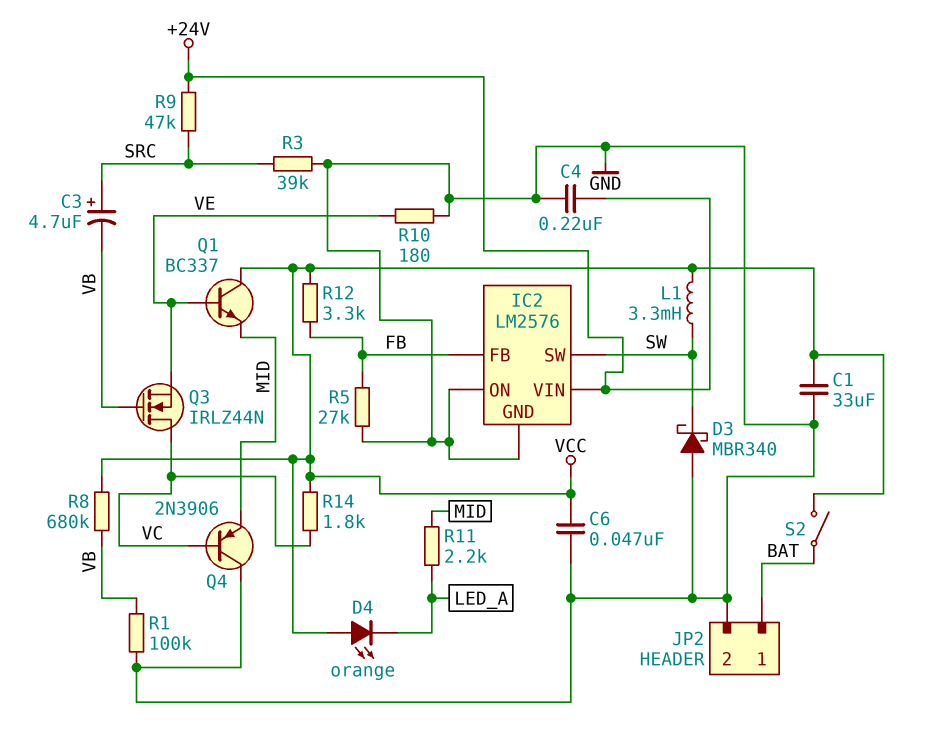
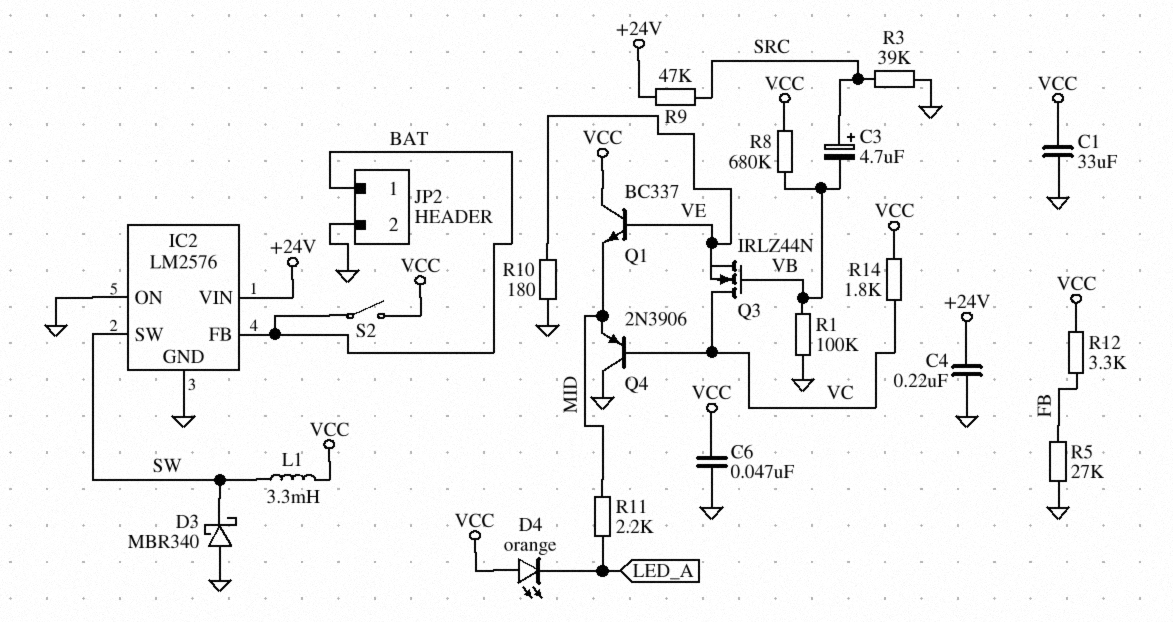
IC2 pin FB: FB -> BAT

